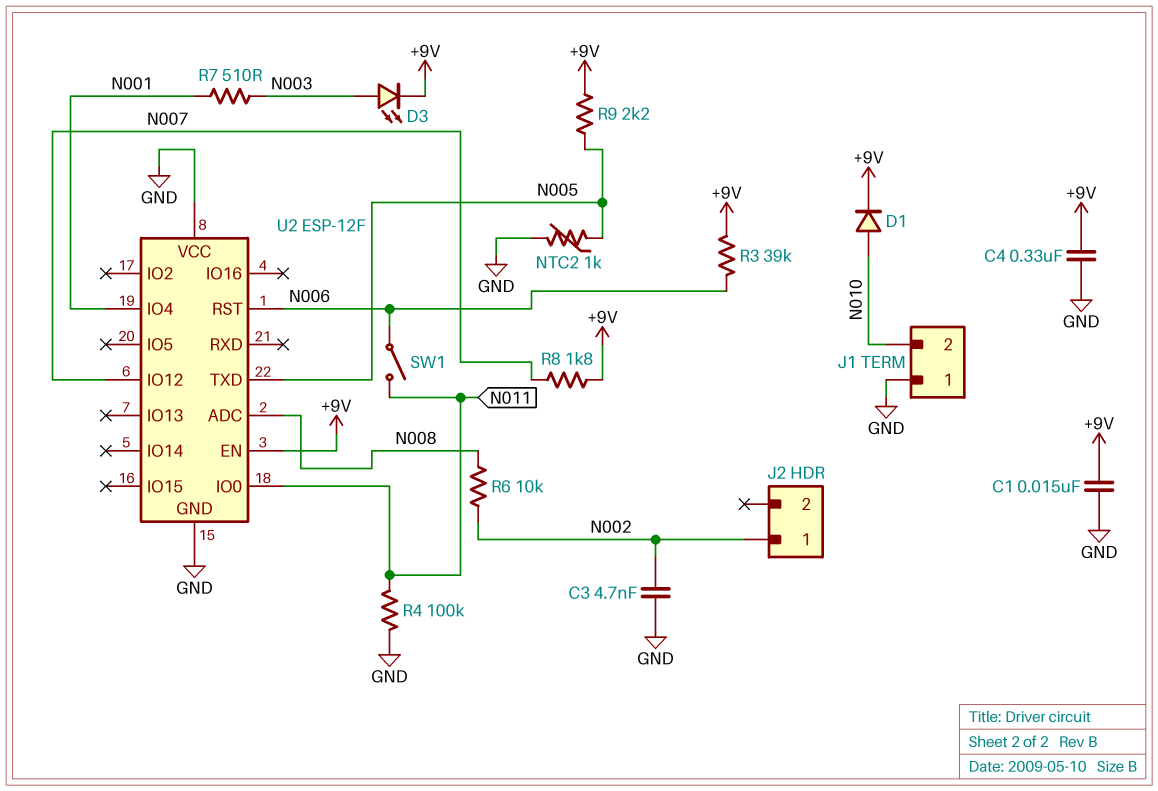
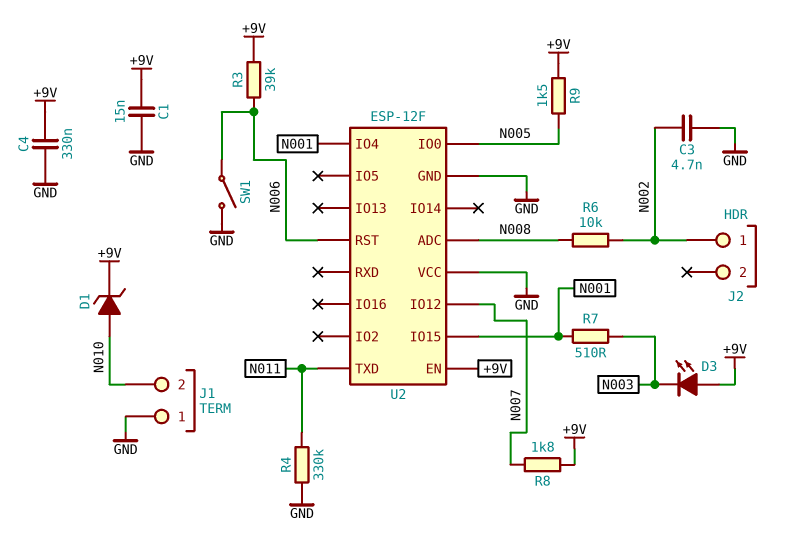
D1: diode (A N010, K +9V) -> zener (A N010, K +9V)
D3: LED (A N003, K +9V) -> LED (A +9V, K N003)
NTC2: 1k (GND, N005) -> none
R4: 100k (GND, N011) -> 330k (GND, N011)
R9: 2.2k (+9V, N005) -> 1.5k (+9V, N005)
SW1: switch (N006, N011) -> switch (GND, N006)
U2 pin IO0: N011 -> N005
U2 pin IO15: none -> N001
U2 pin TXD: N005 -> N011

